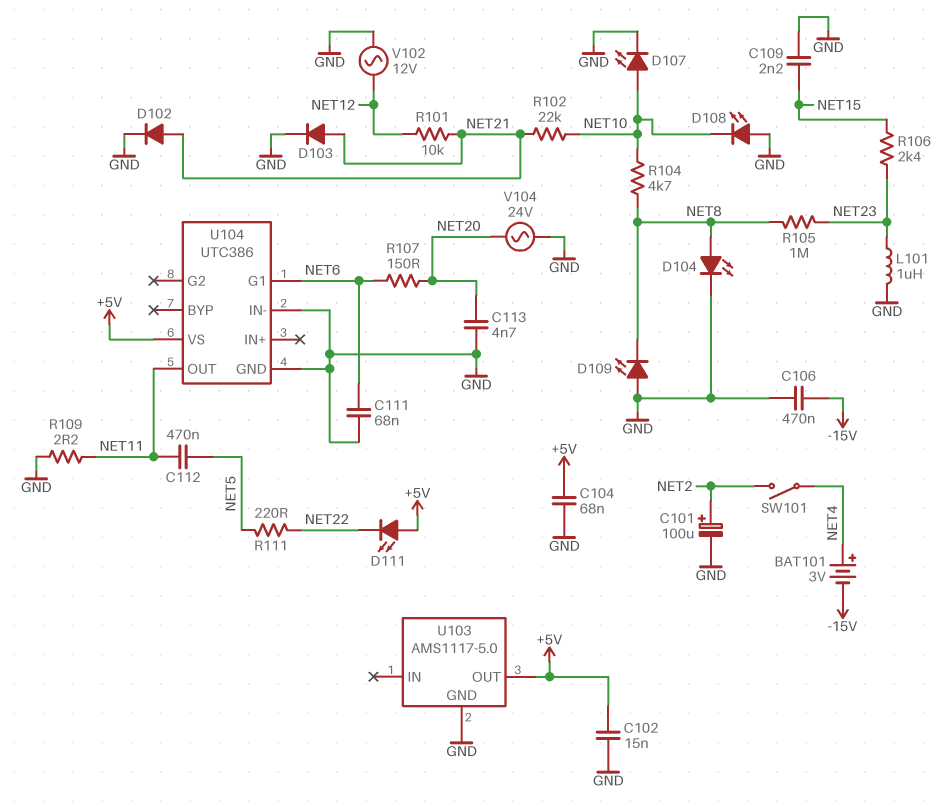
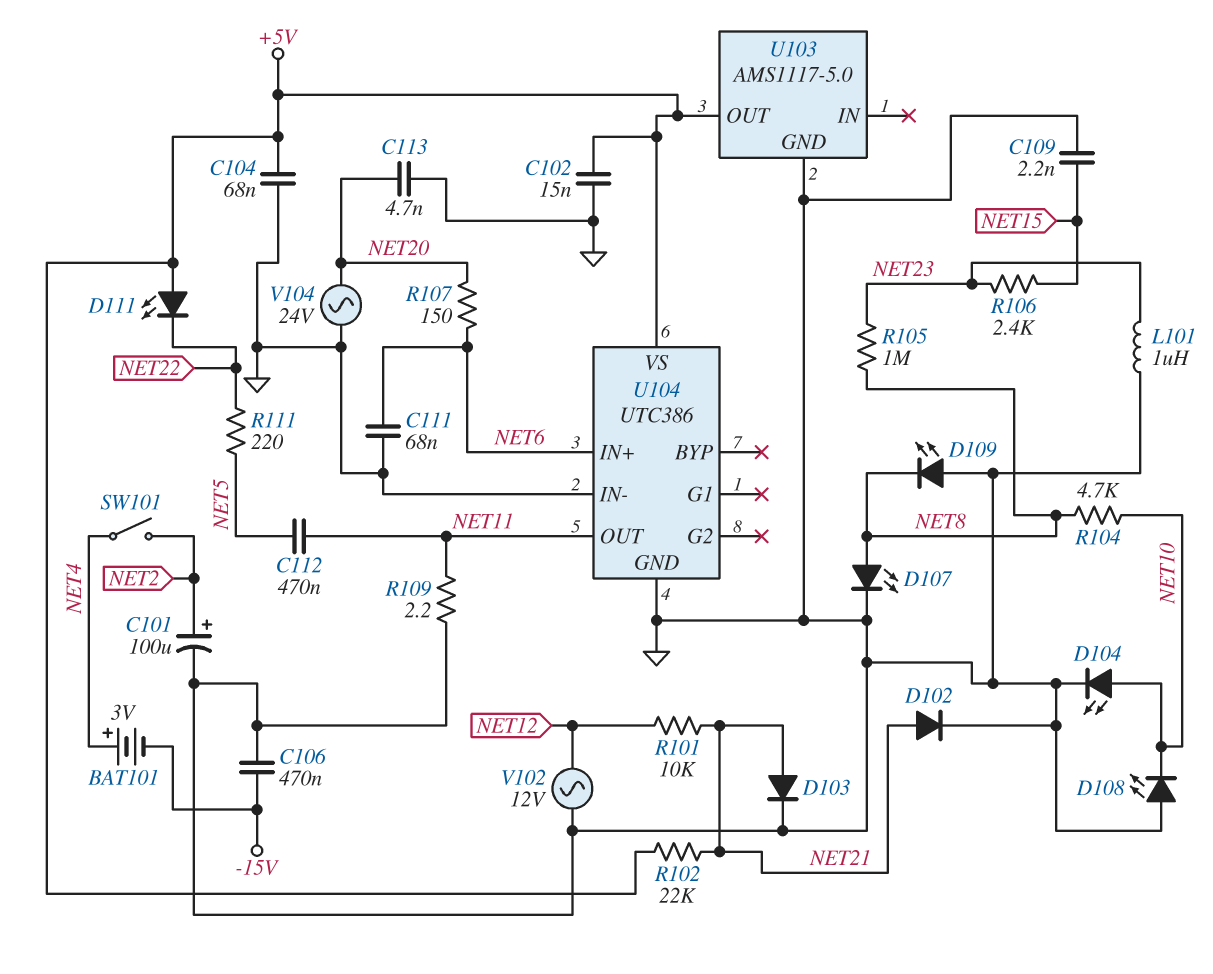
D104: LED (A NET8, K GND) -> LED (A NET10, K GND)
D107: LED (A NET10, K GND) -> LED (A NET8, K GND)
R102: 22k (NET10, NET21) -> 22k (+5V, NET21)
U104 pin G1: NET6 -> none
U104 pin IN+: none -> NET6

